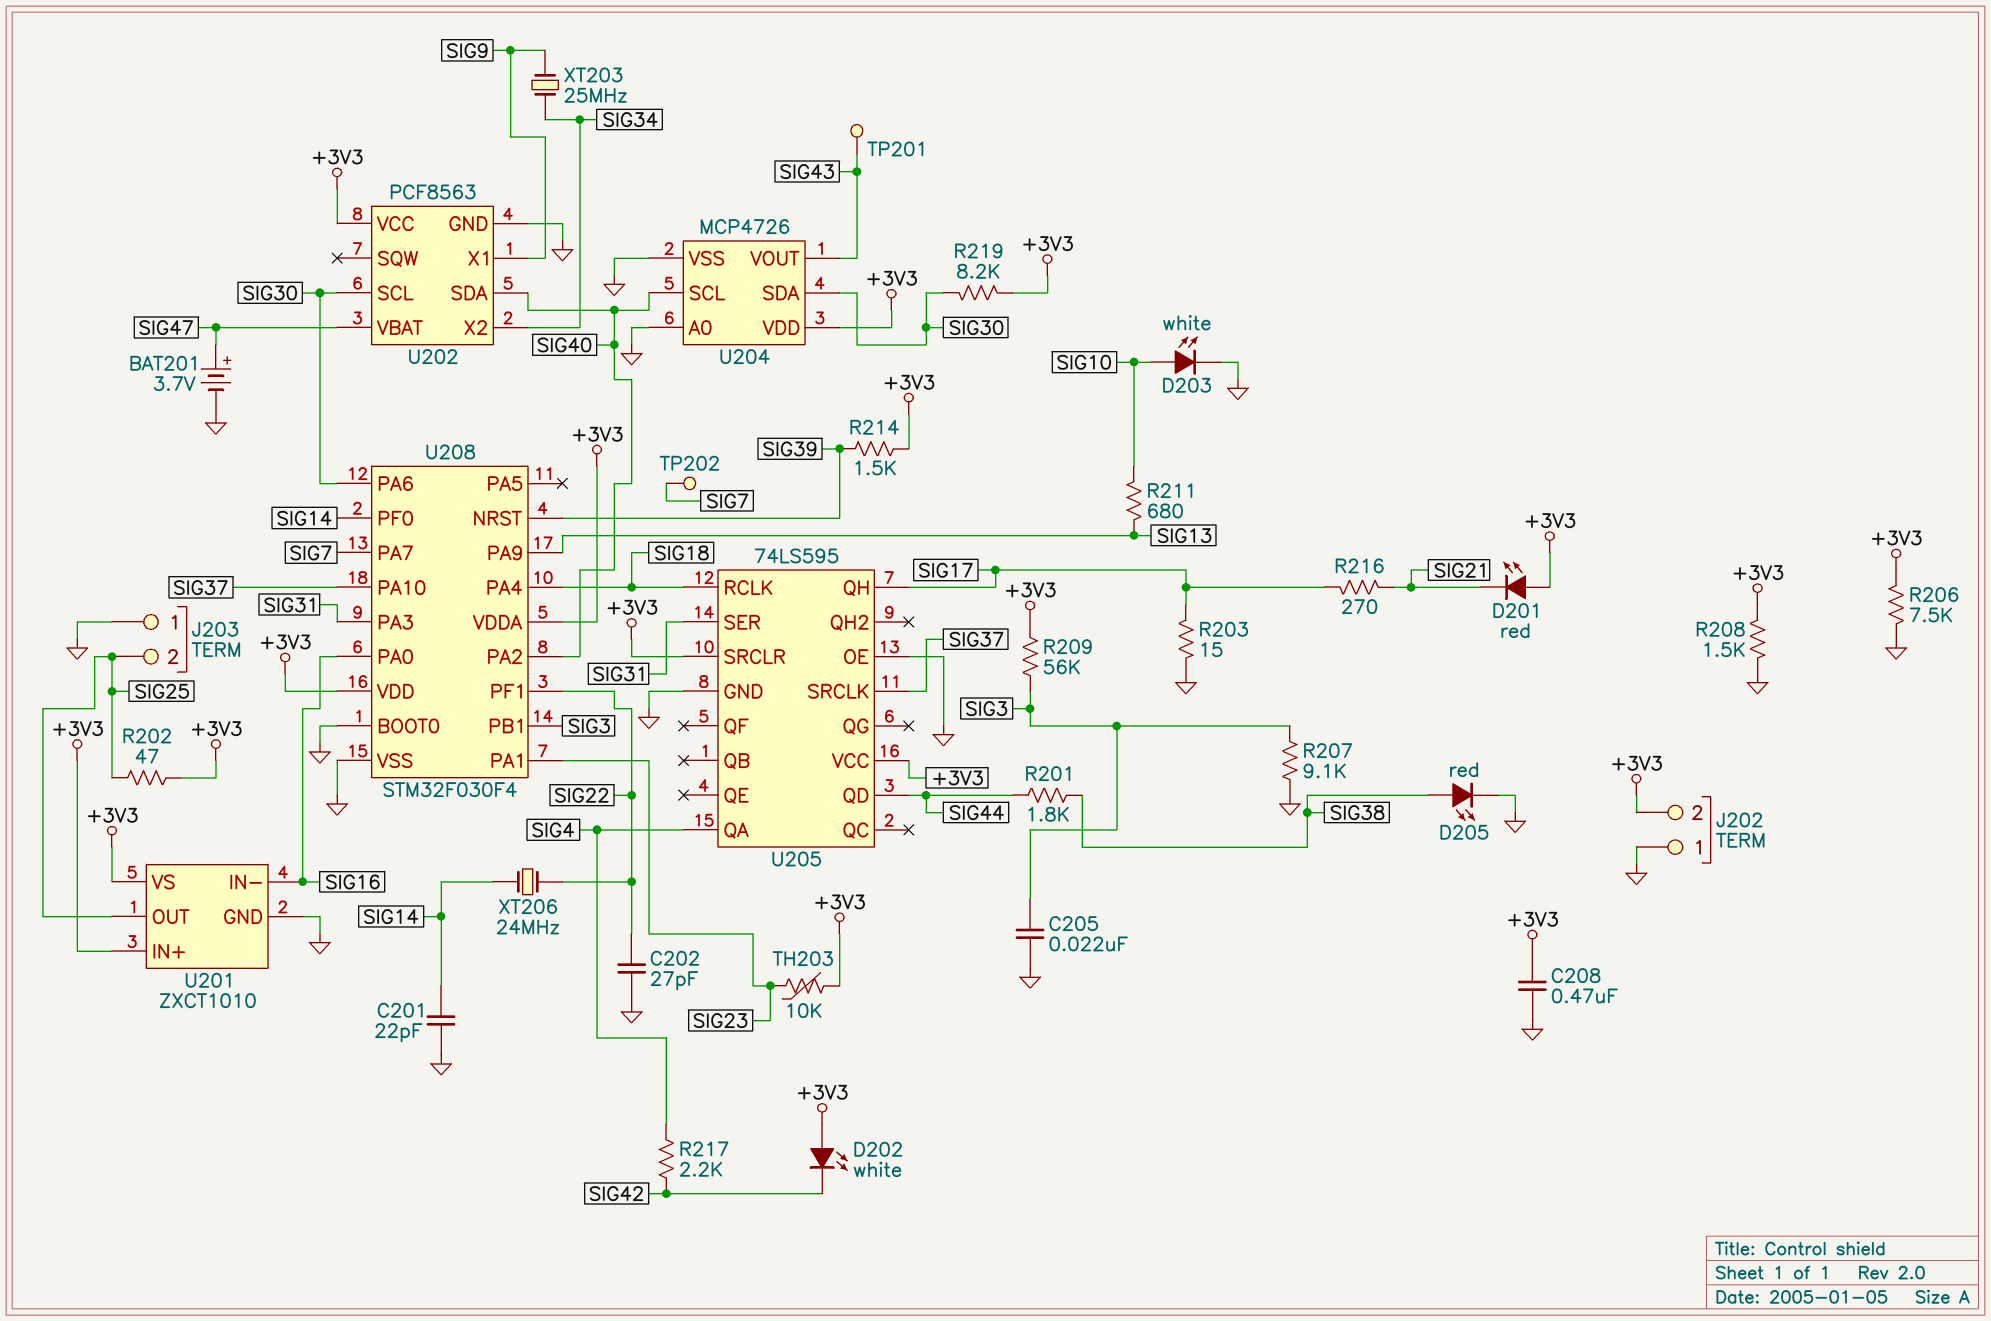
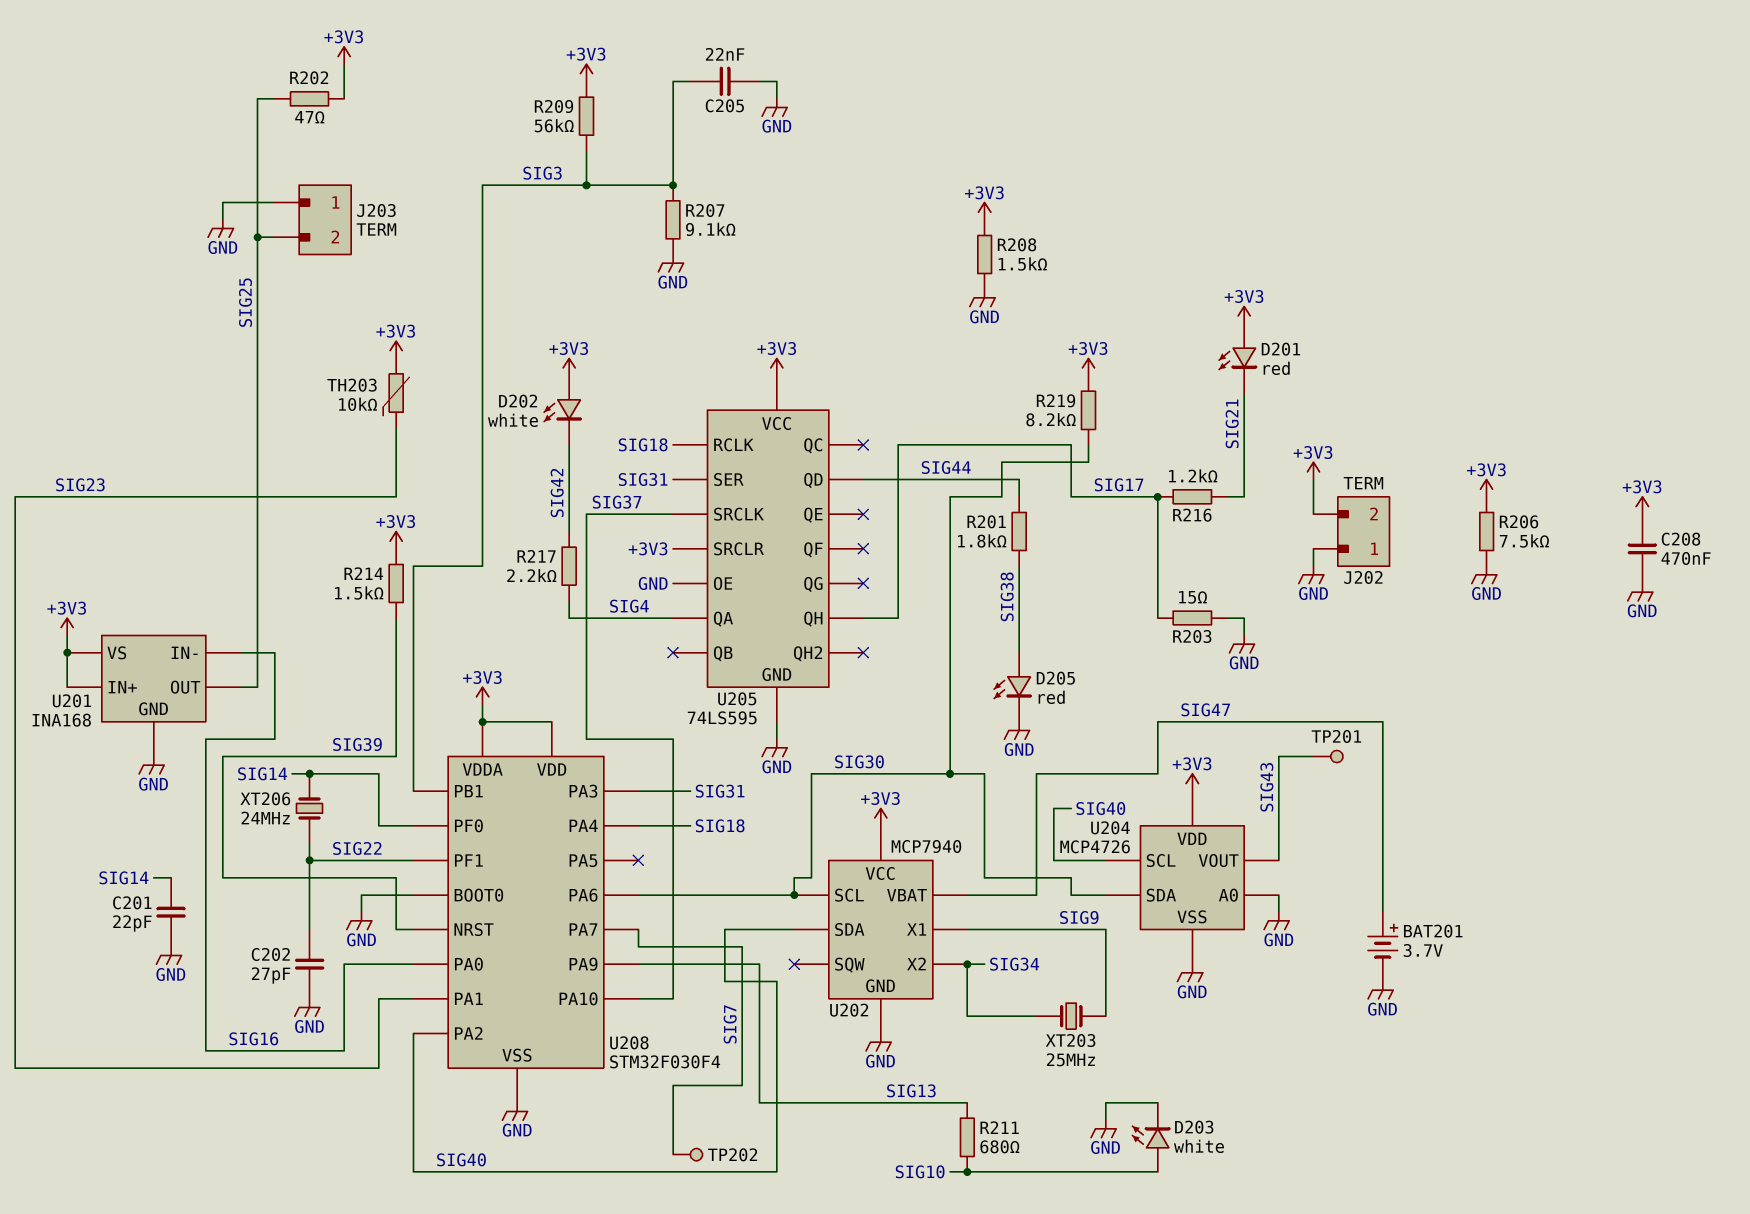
R216: 270 (SIG17, SIG21) -> 1.2k (SIG17, SIG21)
U201: ZXCT1010 -> INA168
U202: PCF8563 -> MCP7940

